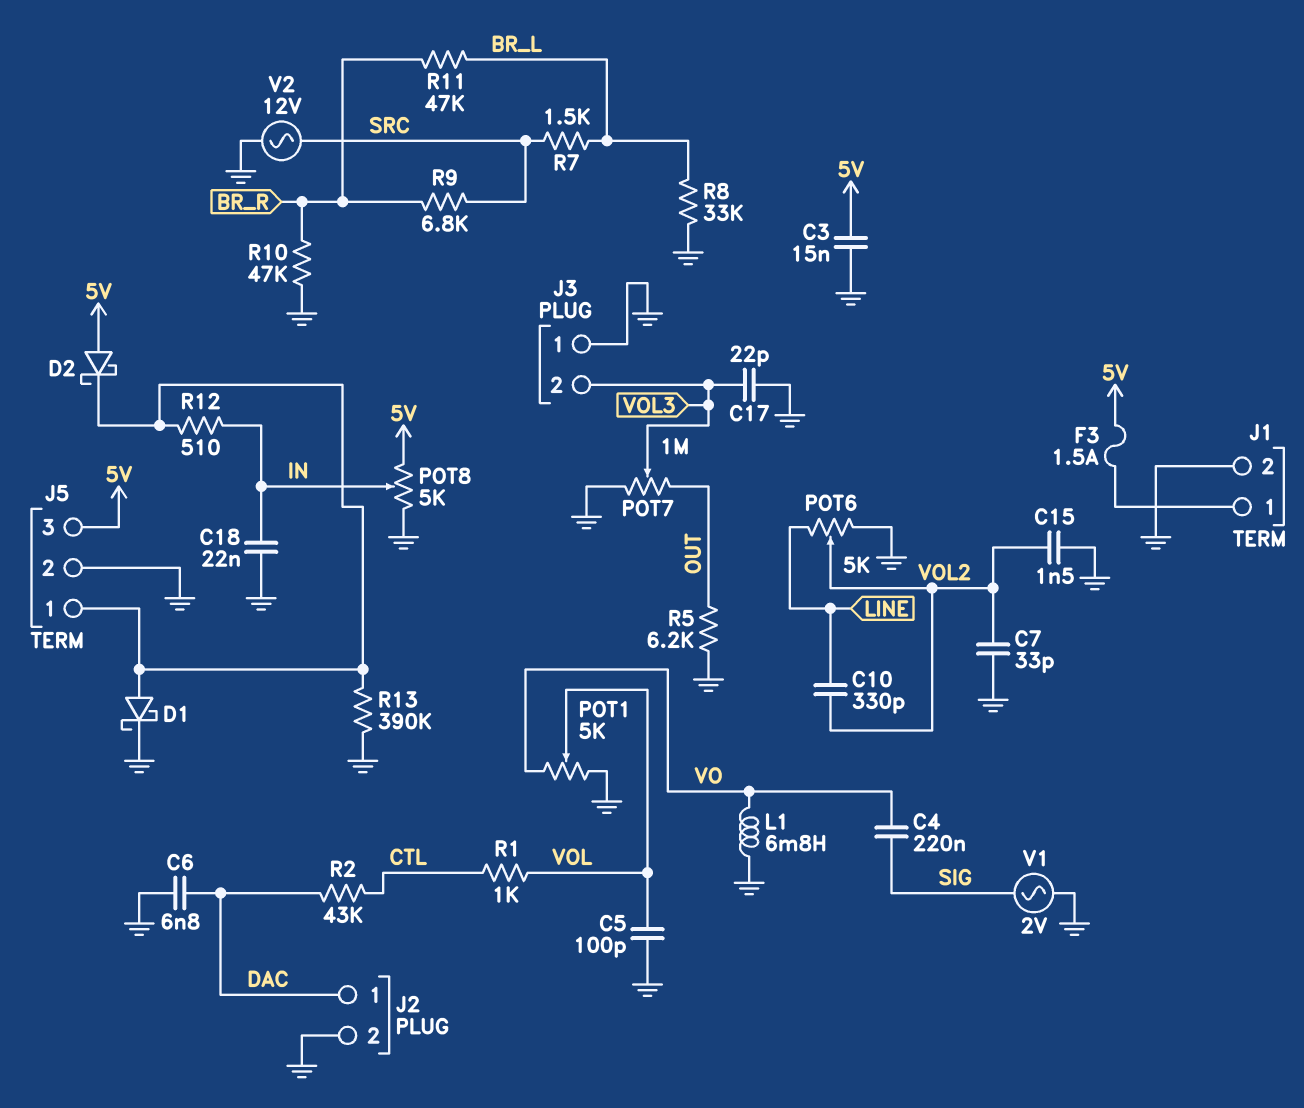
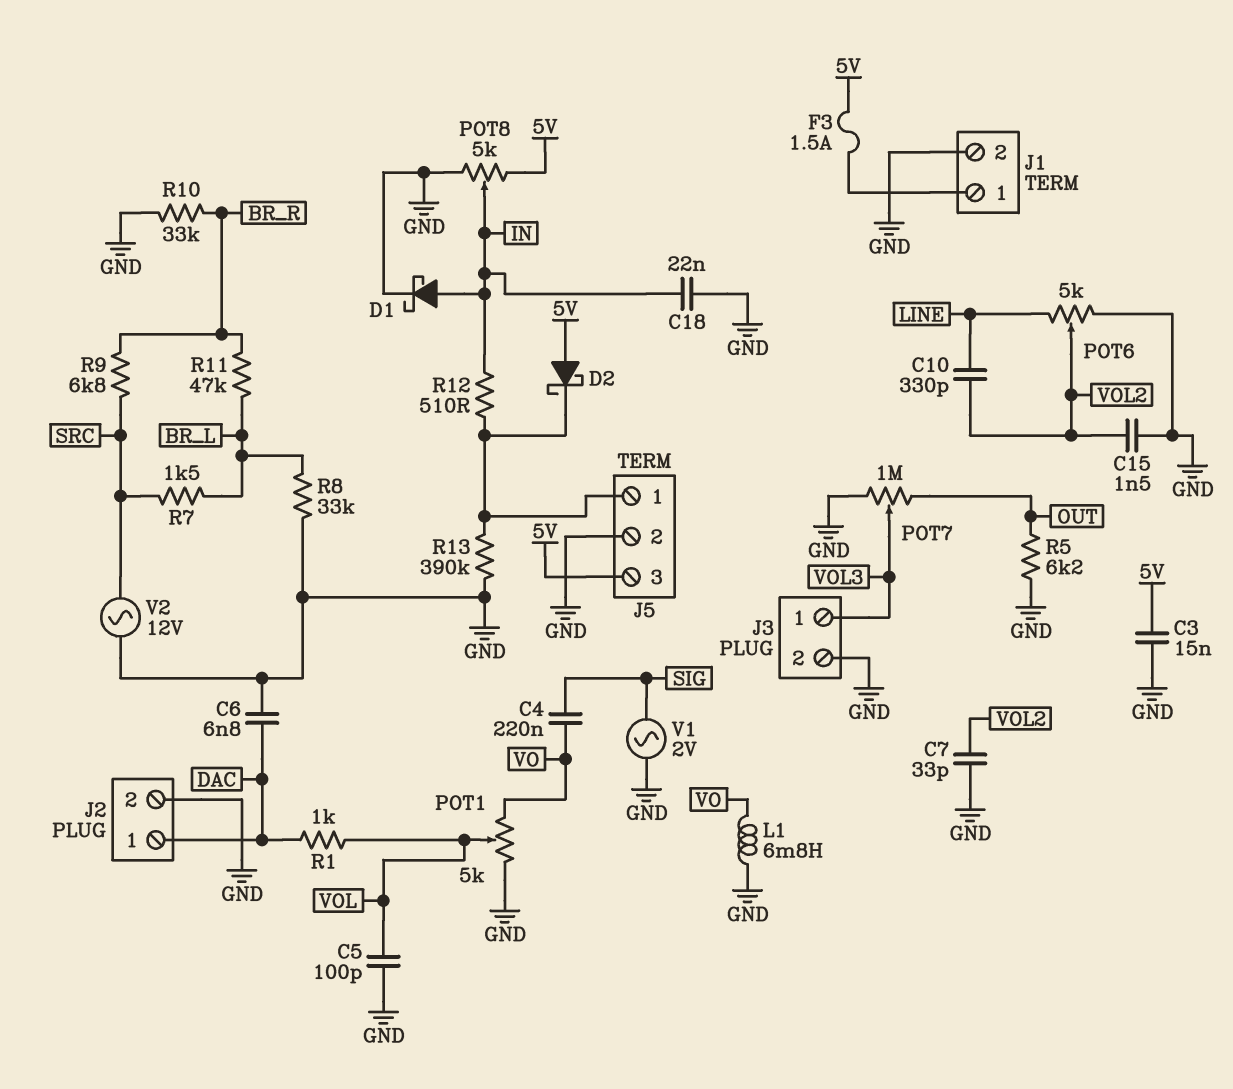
C17: 22pF (GND, VOL3) -> none
D1: schottky (A J5/1, K GND) -> schottky (A IN, K GND)
J3 pin 1: GND -> VOL3
J3 pin 2: VOL3 -> GND
R1: 1k (CTL, VOL) -> 1k (DAC, VOL)
R2: 43k (CTL, DAC) -> none
R10: 47k (BR_R, GND) -> 33k (BR_R, GND)

